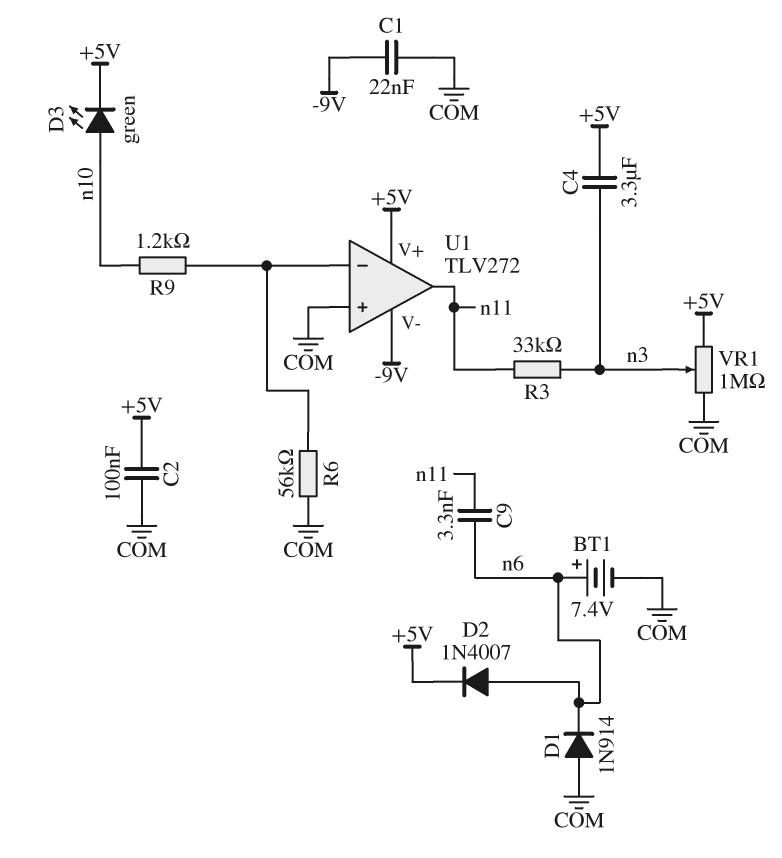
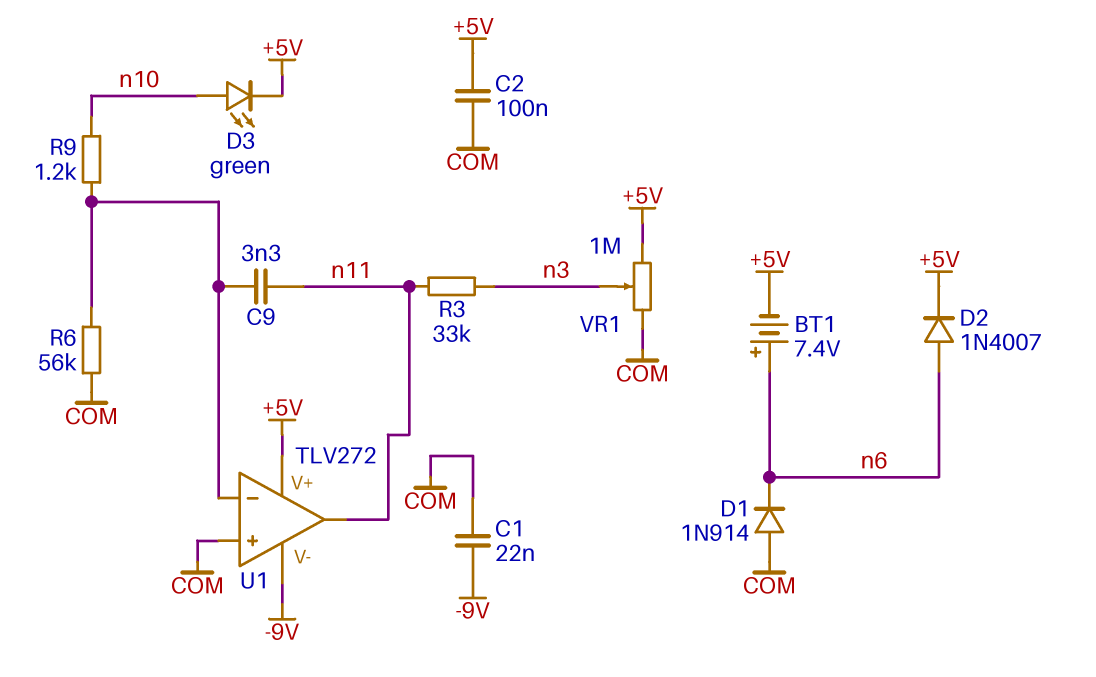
BT1: 7.4V (plus n6, minus COM) -> 7.4V (plus n6, minus +5V)
C4: 3.3uF (+5V, n3) -> none
C9: 3.3nF (n6, n11) -> 3.3nF (U1/in-, n11)

